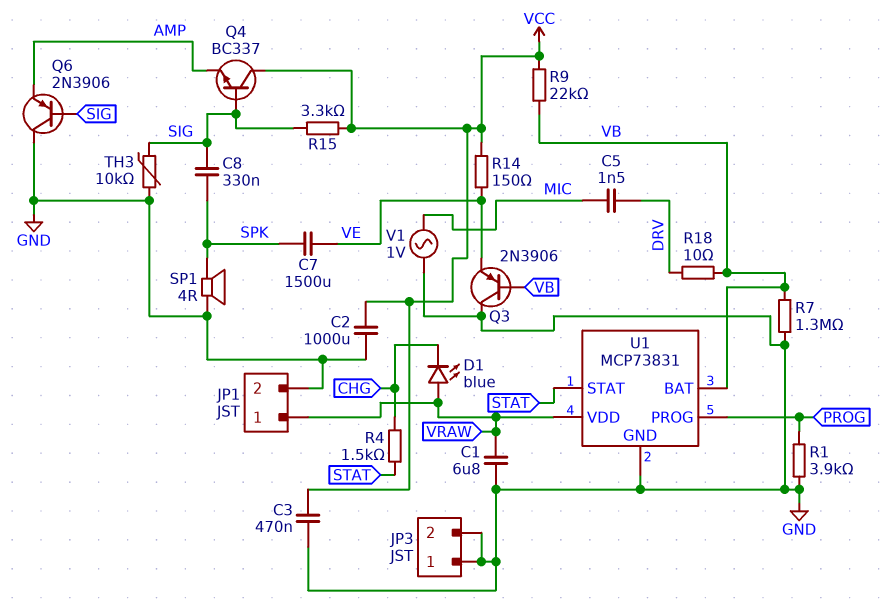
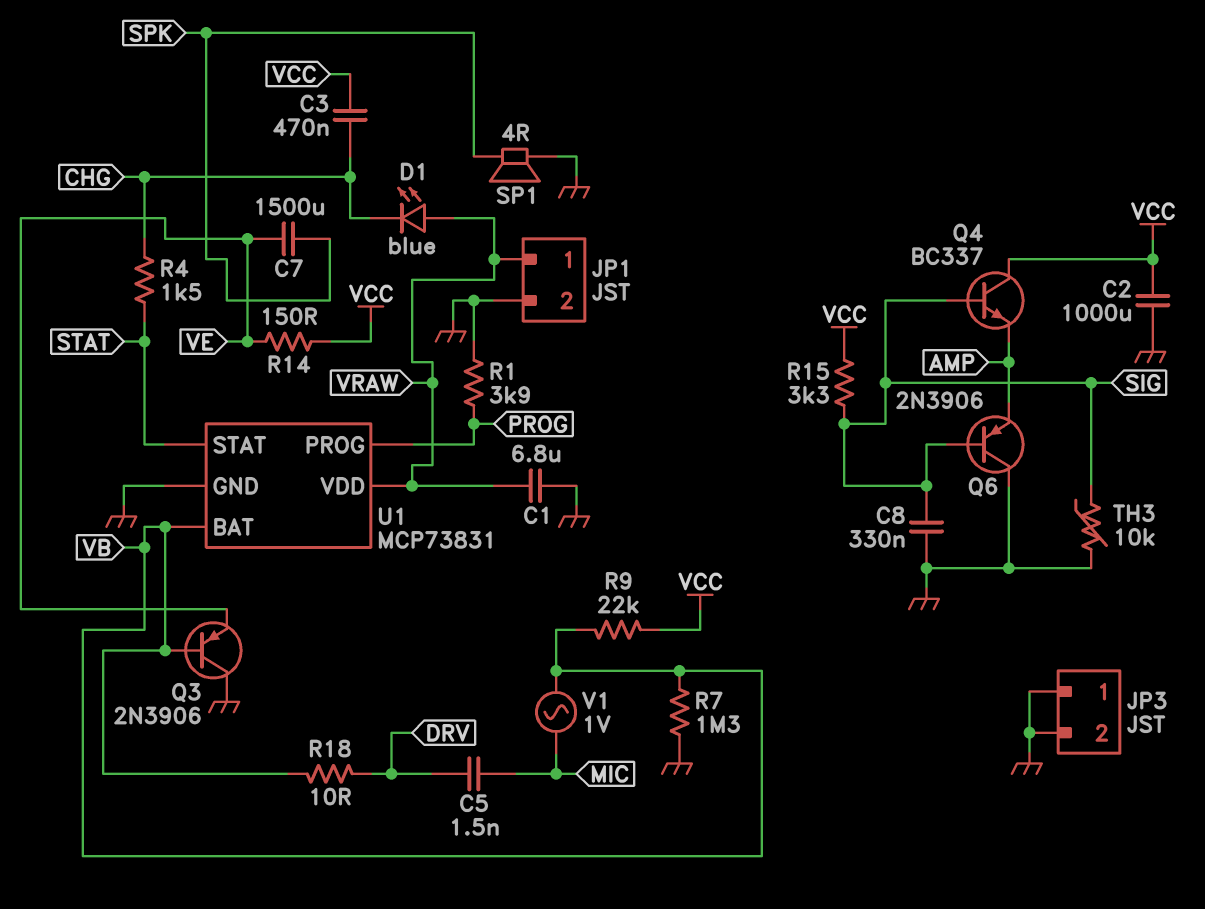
C3: 470nF (GND, VCC) -> 470nF (CHG, VCC)
C8: 330nF (SIG, SPK) -> 330nF (GND, SIG)
V1: AC 1V (GND, MIC) -> AC 1V (MIC, VB)

